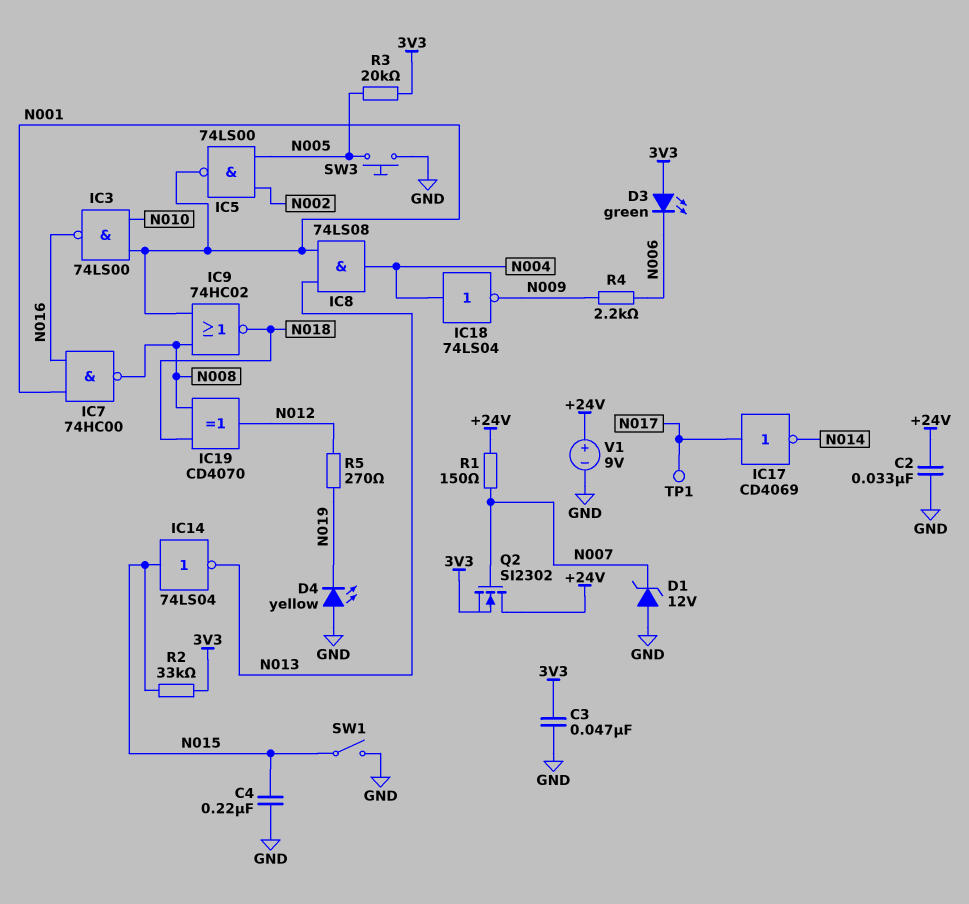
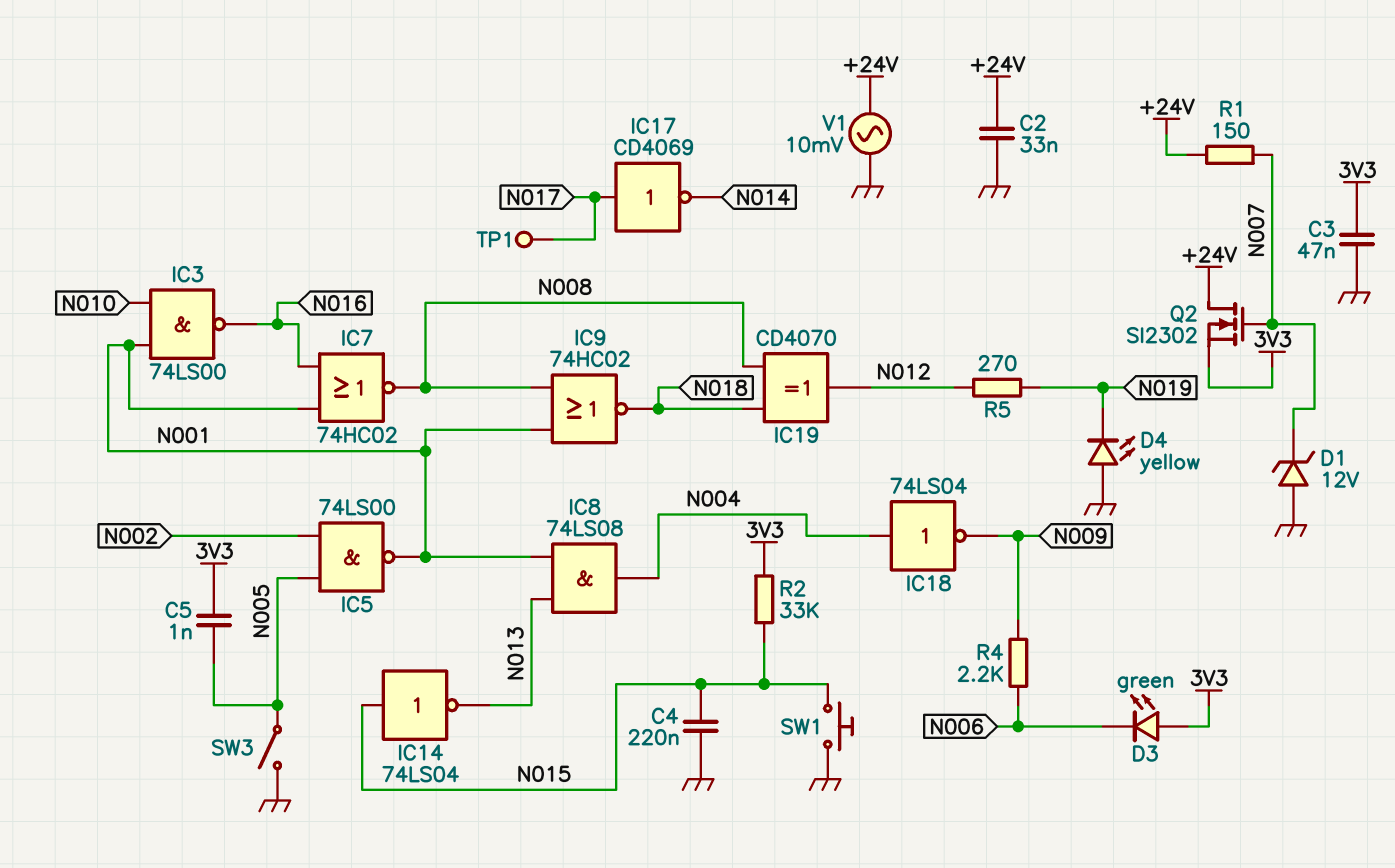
C5: none -> 1nF (3V3, N005)
IC7: NAND 74HC00 (in N001, in N016, out N008) -> NOR 74HC02 (in N001, in N016, out N008)
R3: 20k (3V3, N005) -> none
SW1: switch (GND, N015) -> button (GND, N015)
SW3: button (GND, N005) -> switch (GND, N005)
V1: 9V (plus +24V, minus GND) -> AC 10mV (+24V, GND)

